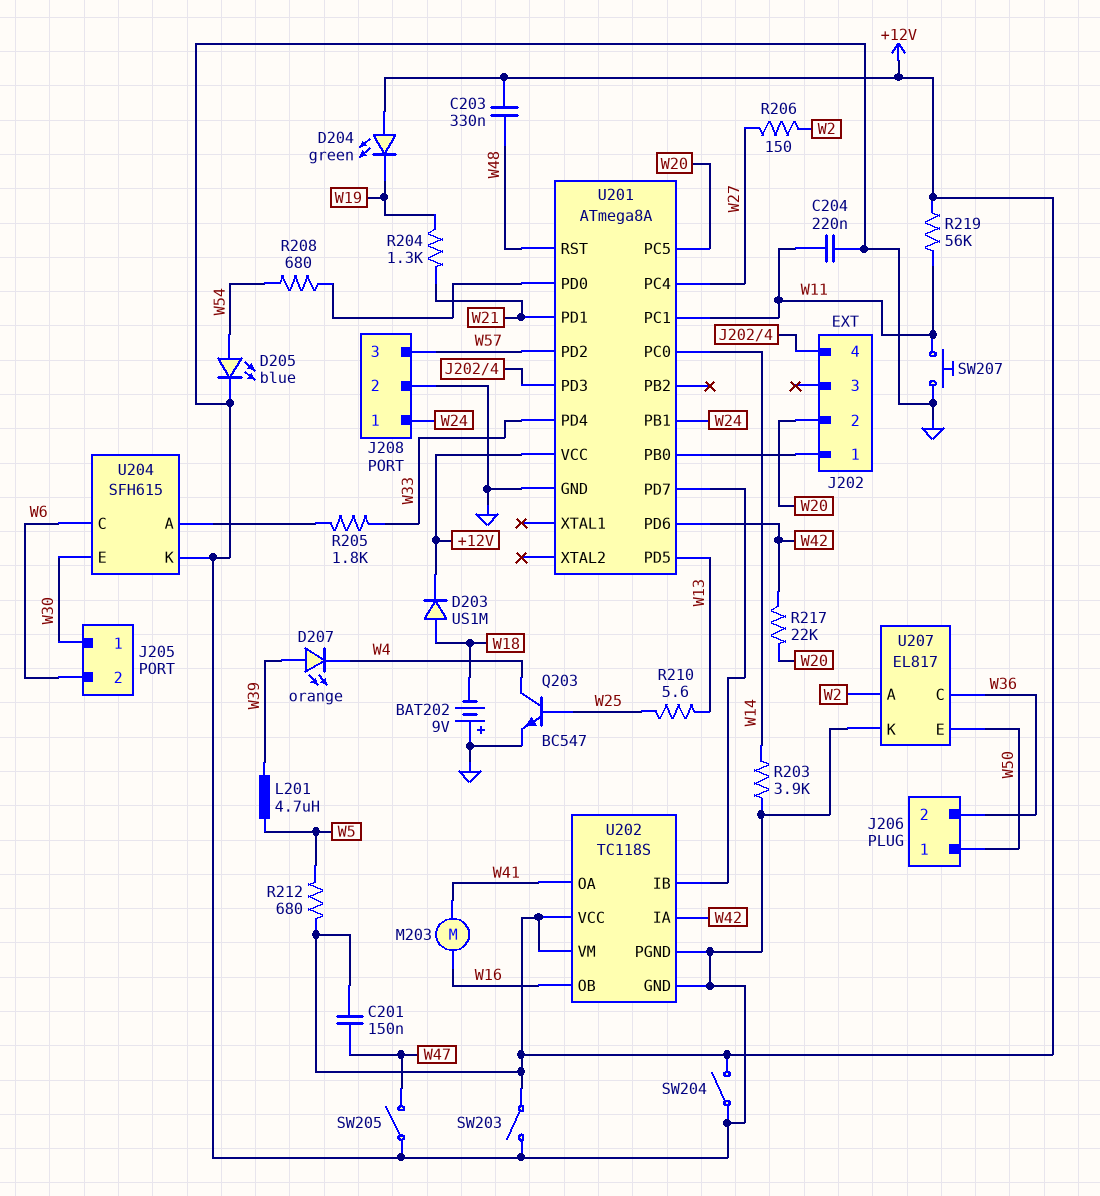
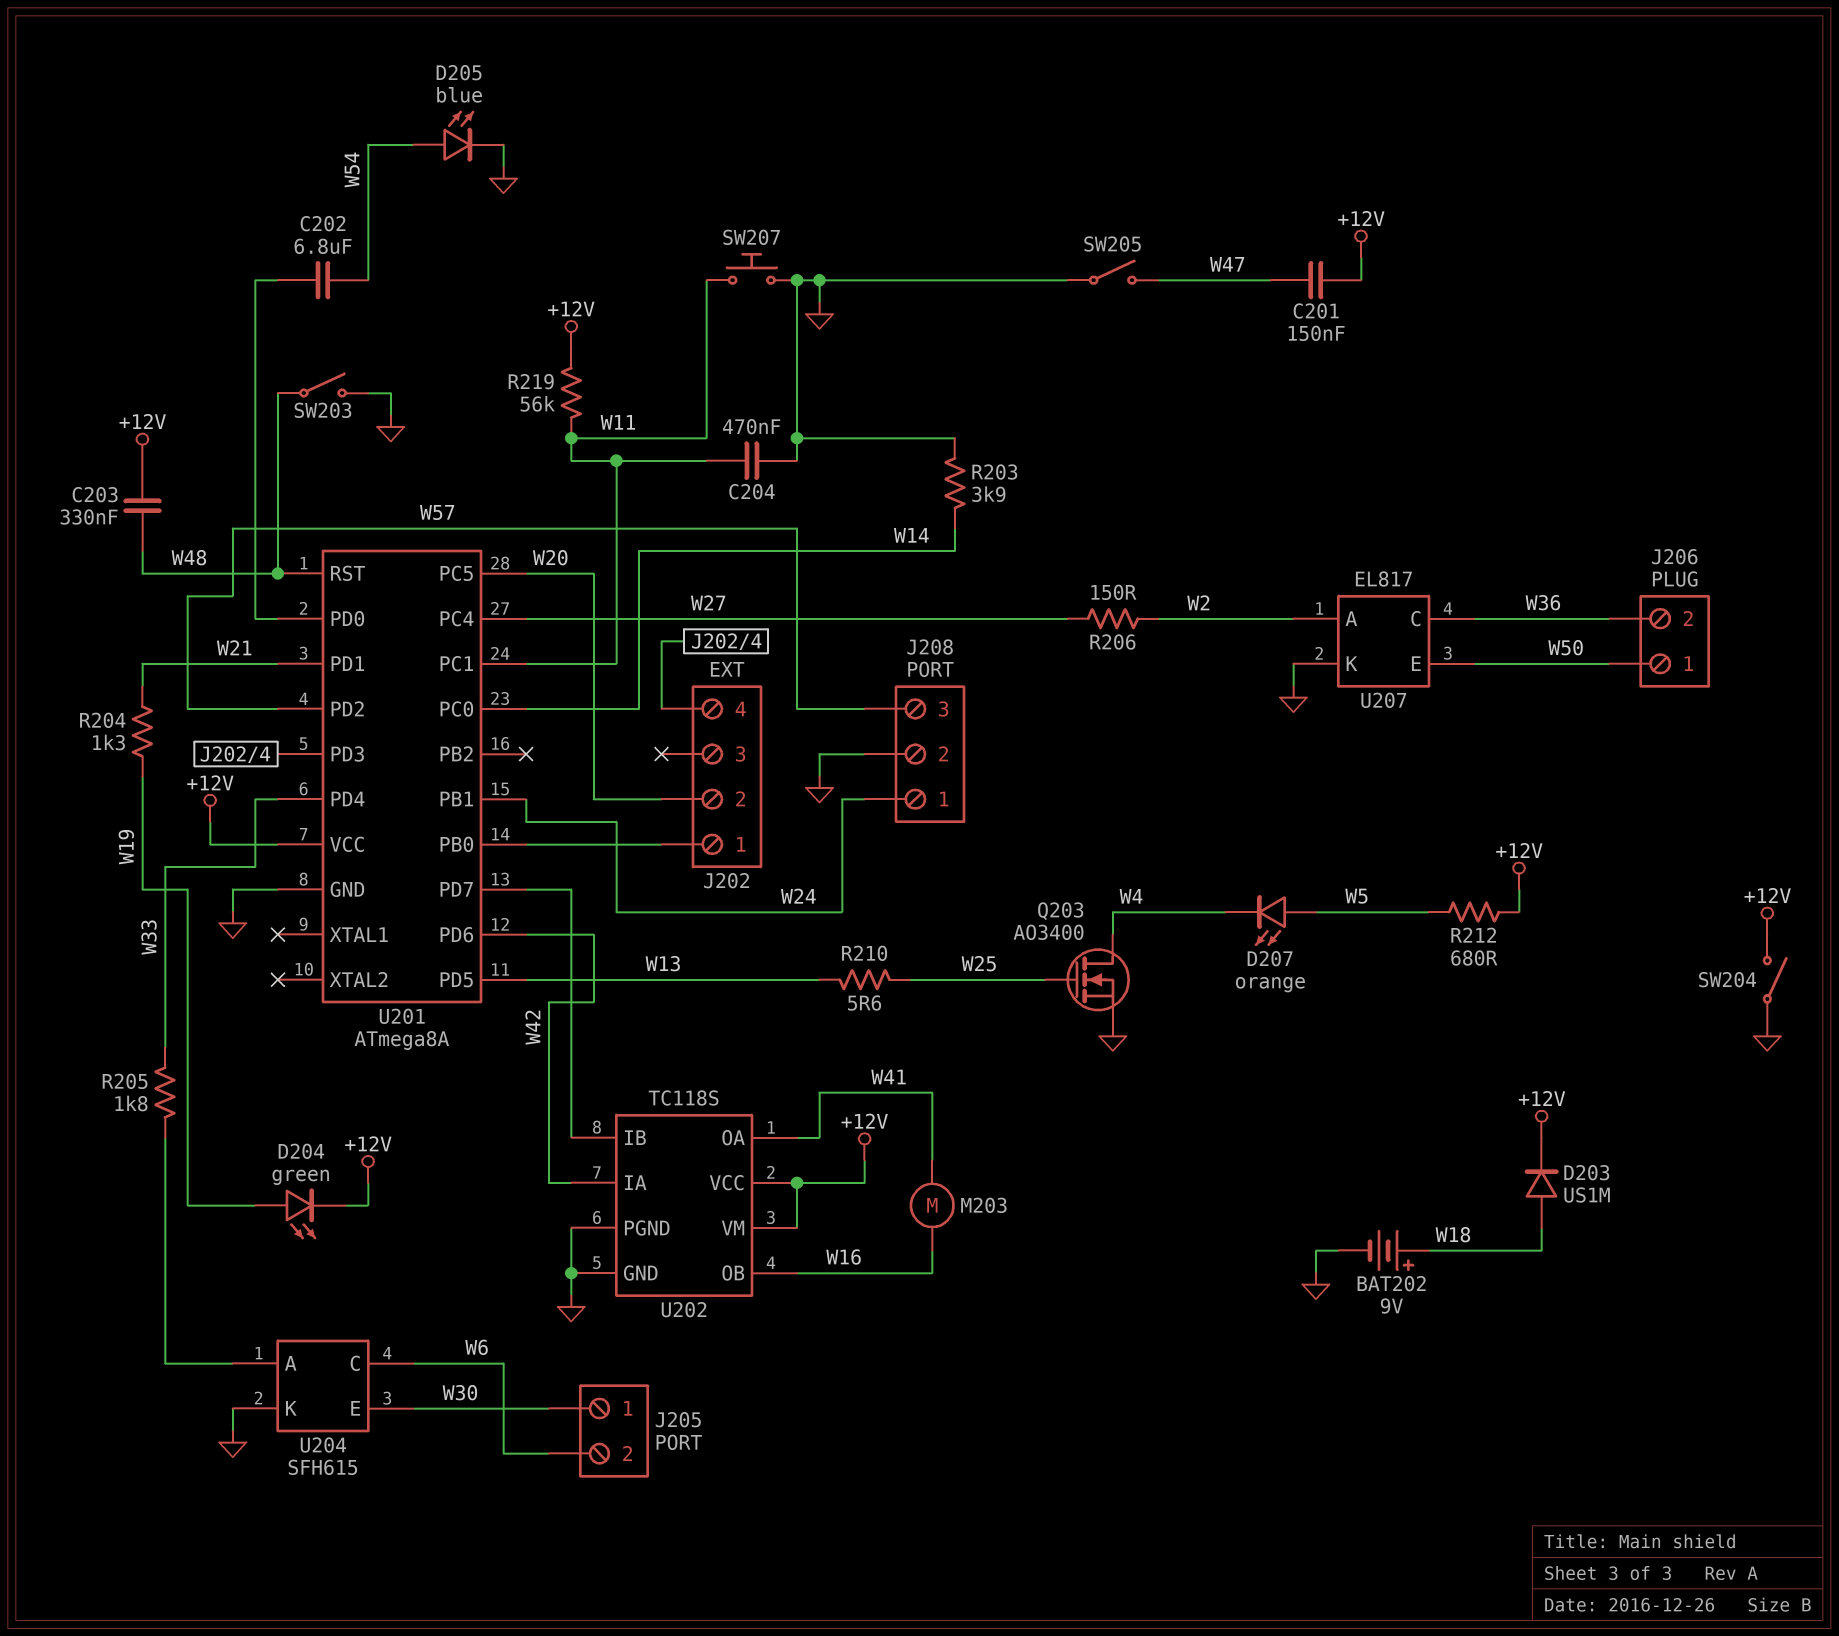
BAT202: 9V (plus GND, minus W18) -> 9V (plus W18, minus GND)
C202: none -> 6.8uF (U201/PD0, W54)
C204: 220nF (GND, W11) -> 470nF (GND, W11)
D204: LED green (A +12V, K W19) -> LED green (A W19, K +12V)
D207: LED orange (A W39, K W4) -> LED orange (A W5, K W4)
L201: 4.7uH (W5, W39) -> none
Q203: NPN BC547 (B W25, C W4, E GND) -> NMOS AO3400 (G W25, D W4, S GND)
R208: 680 (U201/PD0, W54) -> none
R217: 22k (W20, W42) -> none
SW203: switch (+12V, GND) -> switch (GND, W48)

